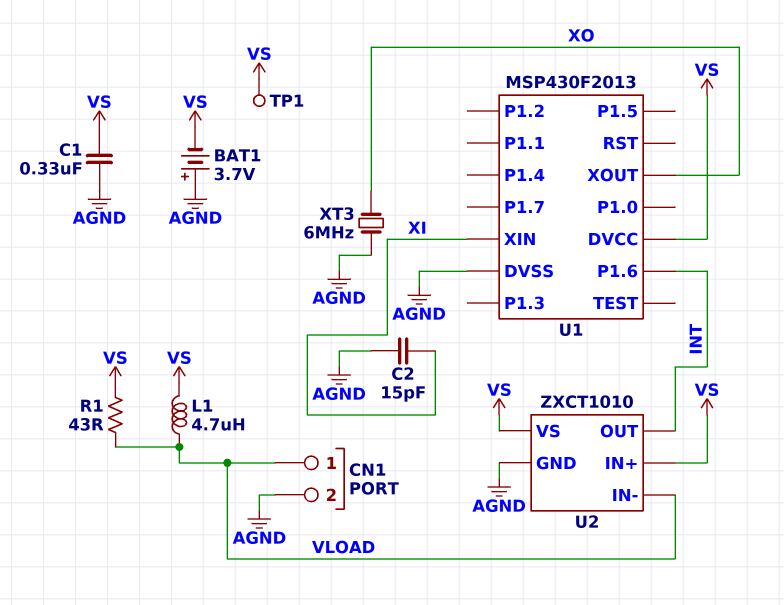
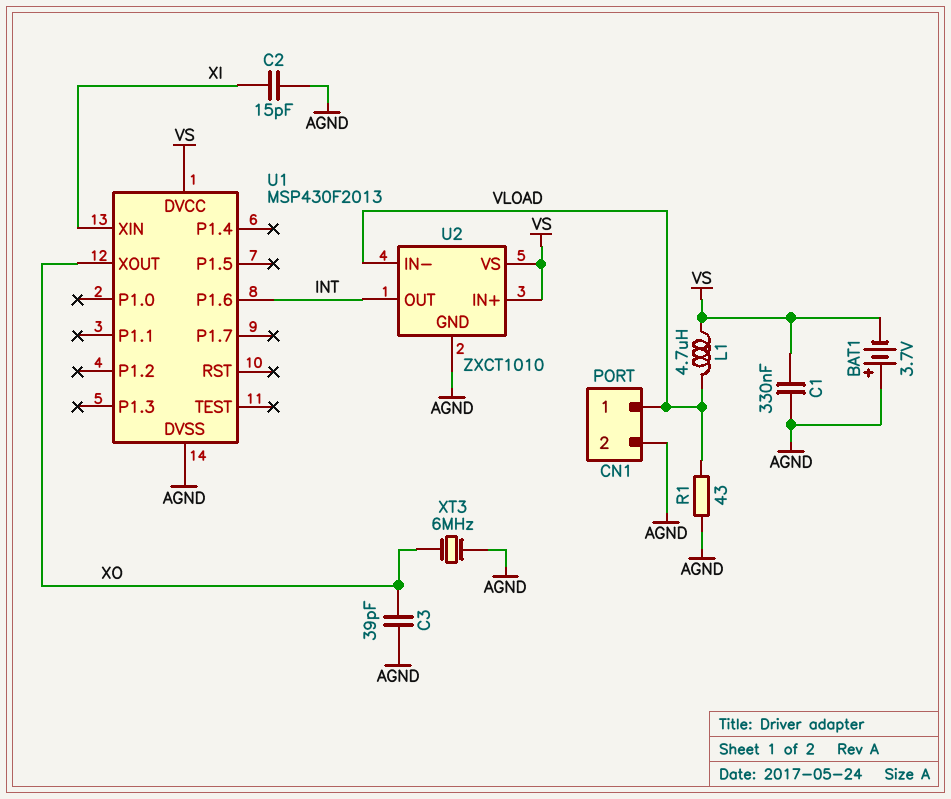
C3: none -> 39pF (AGND, XO)
R1: 43 (VLOAD, VS) -> 43 (AGND, VLOAD)
TP1: test point (VS) -> none

